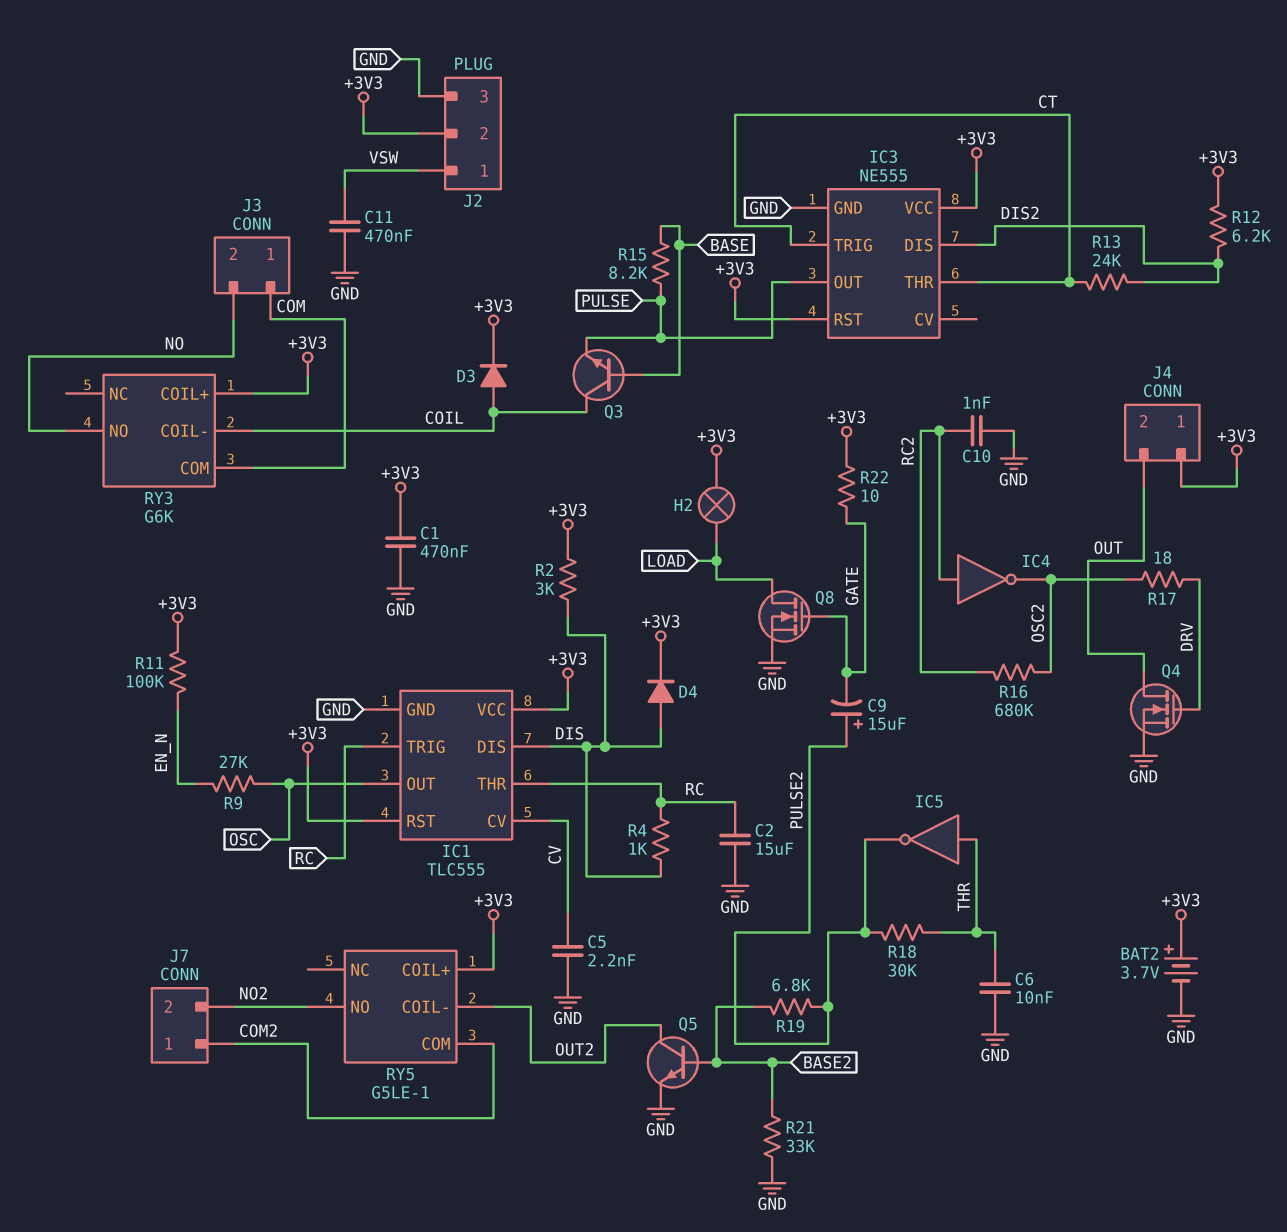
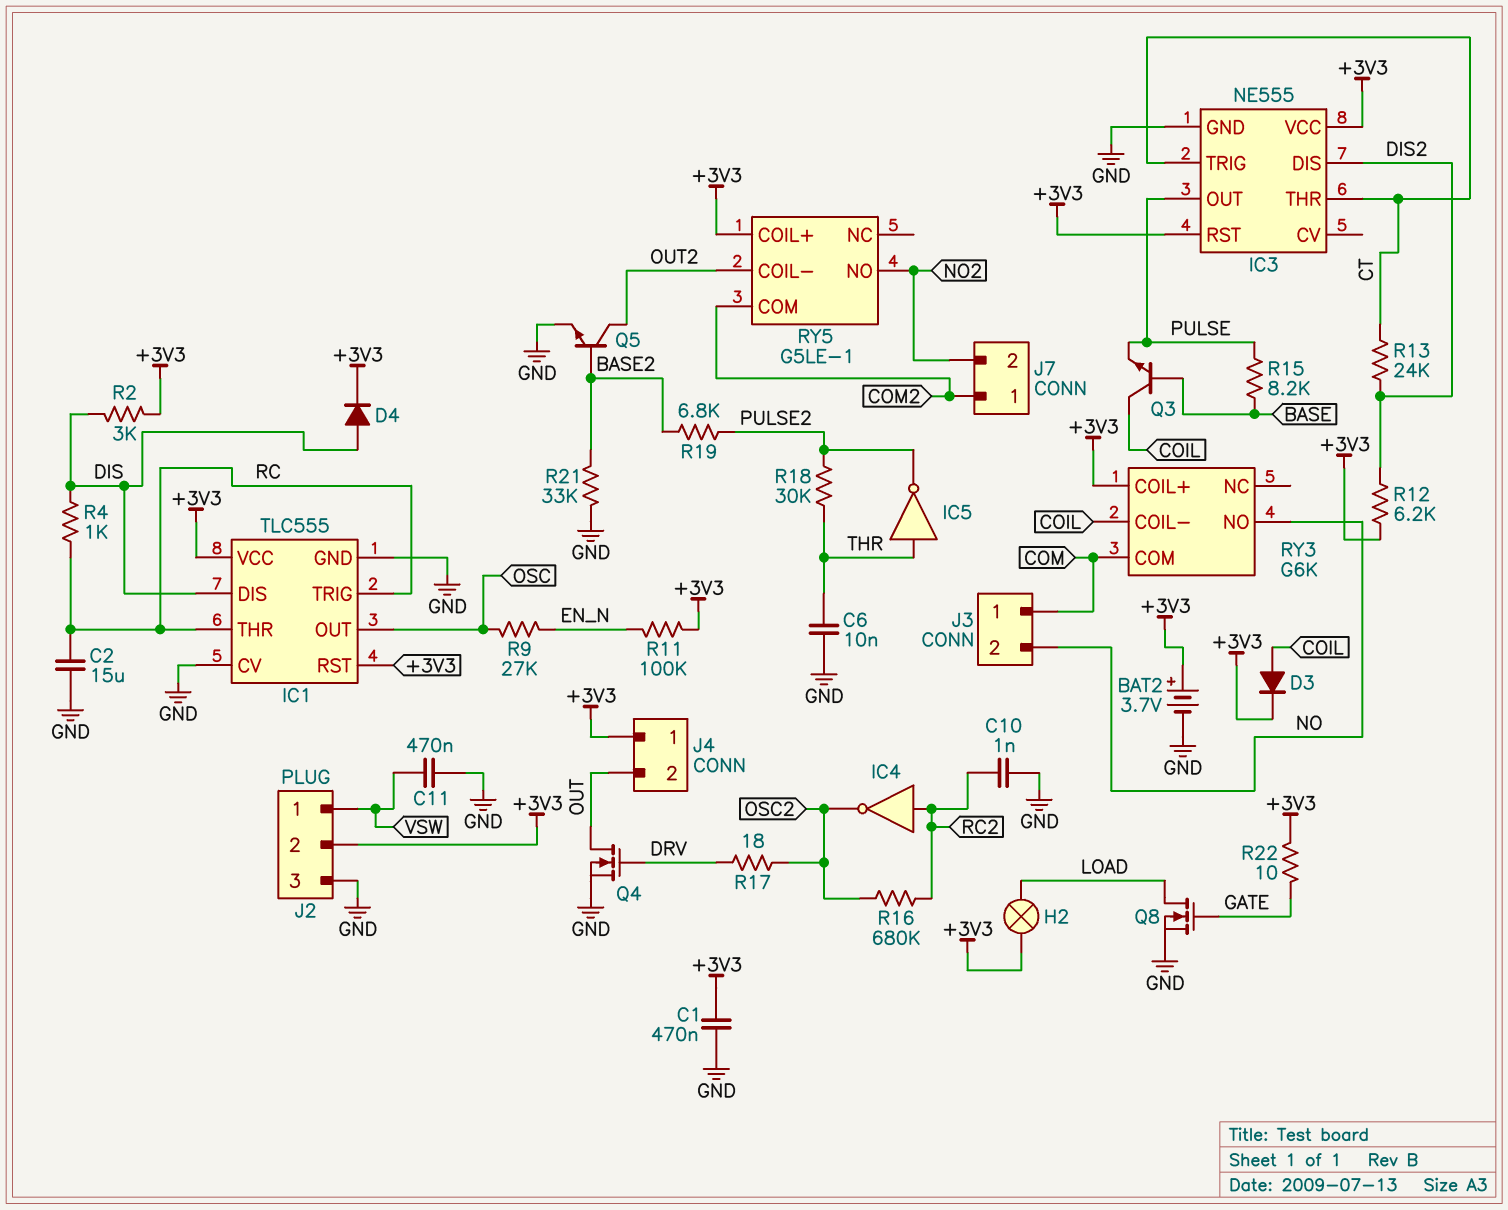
C5: 2.2nF (CV, GND) -> none
C9: 15uF (plus PULSE2, minus GATE) -> none
IC1 pin CV: CV -> GND

